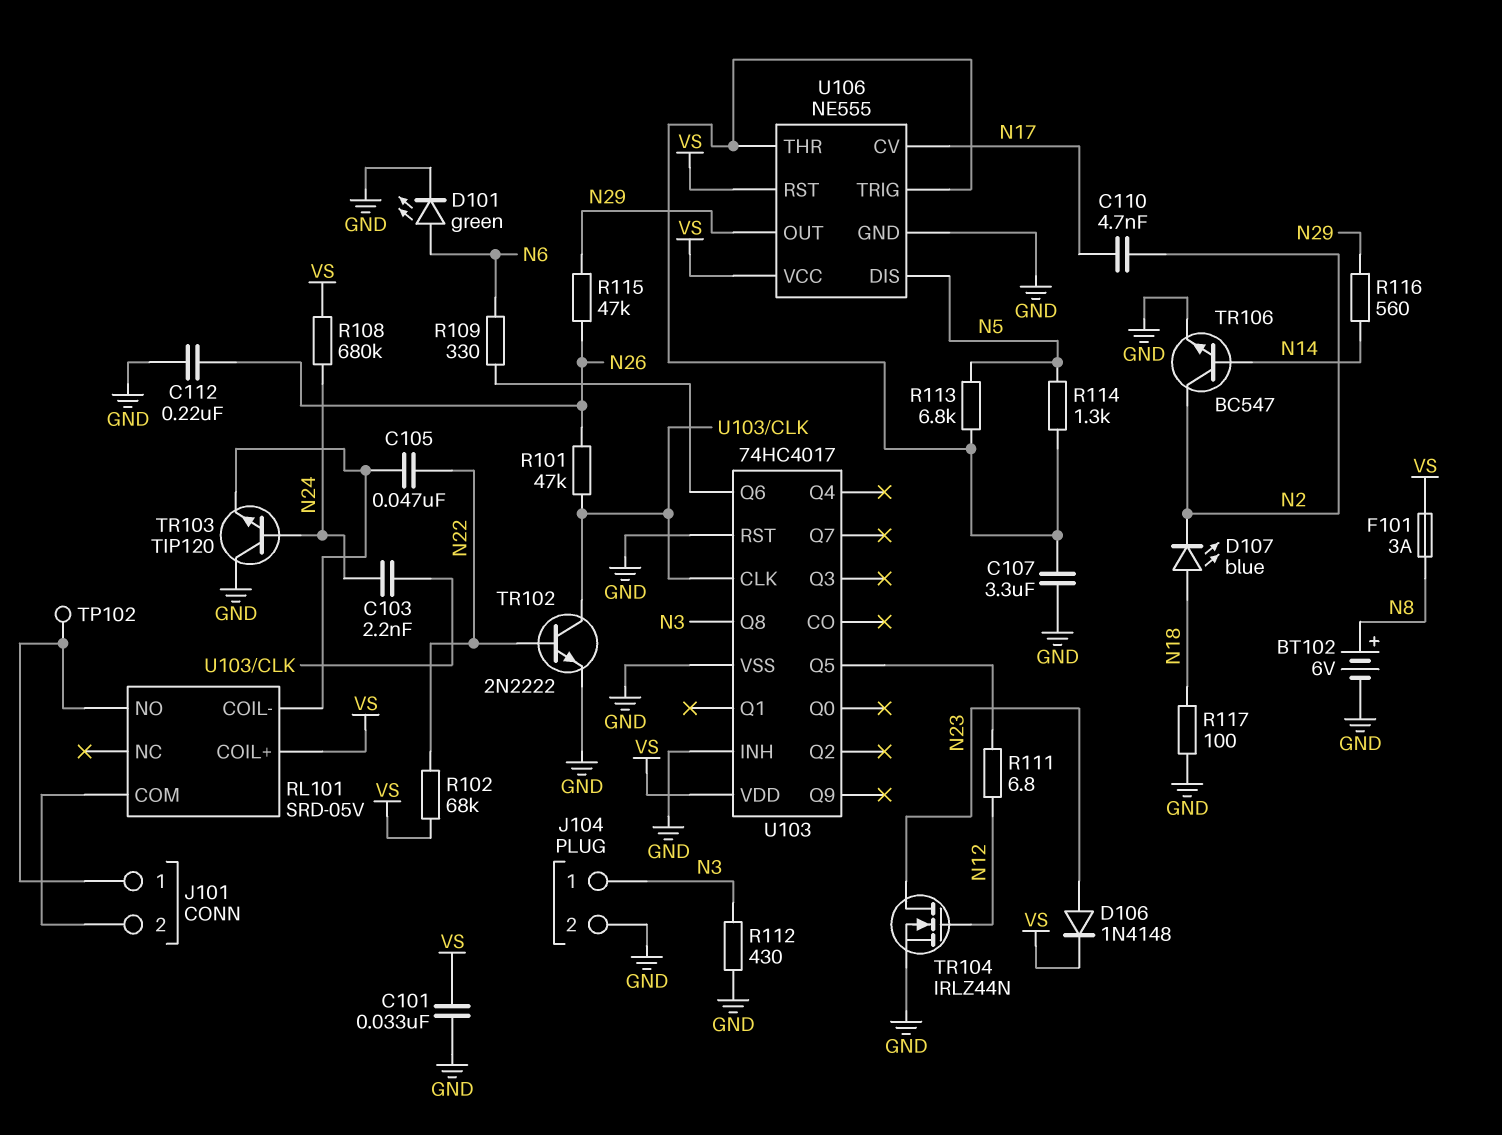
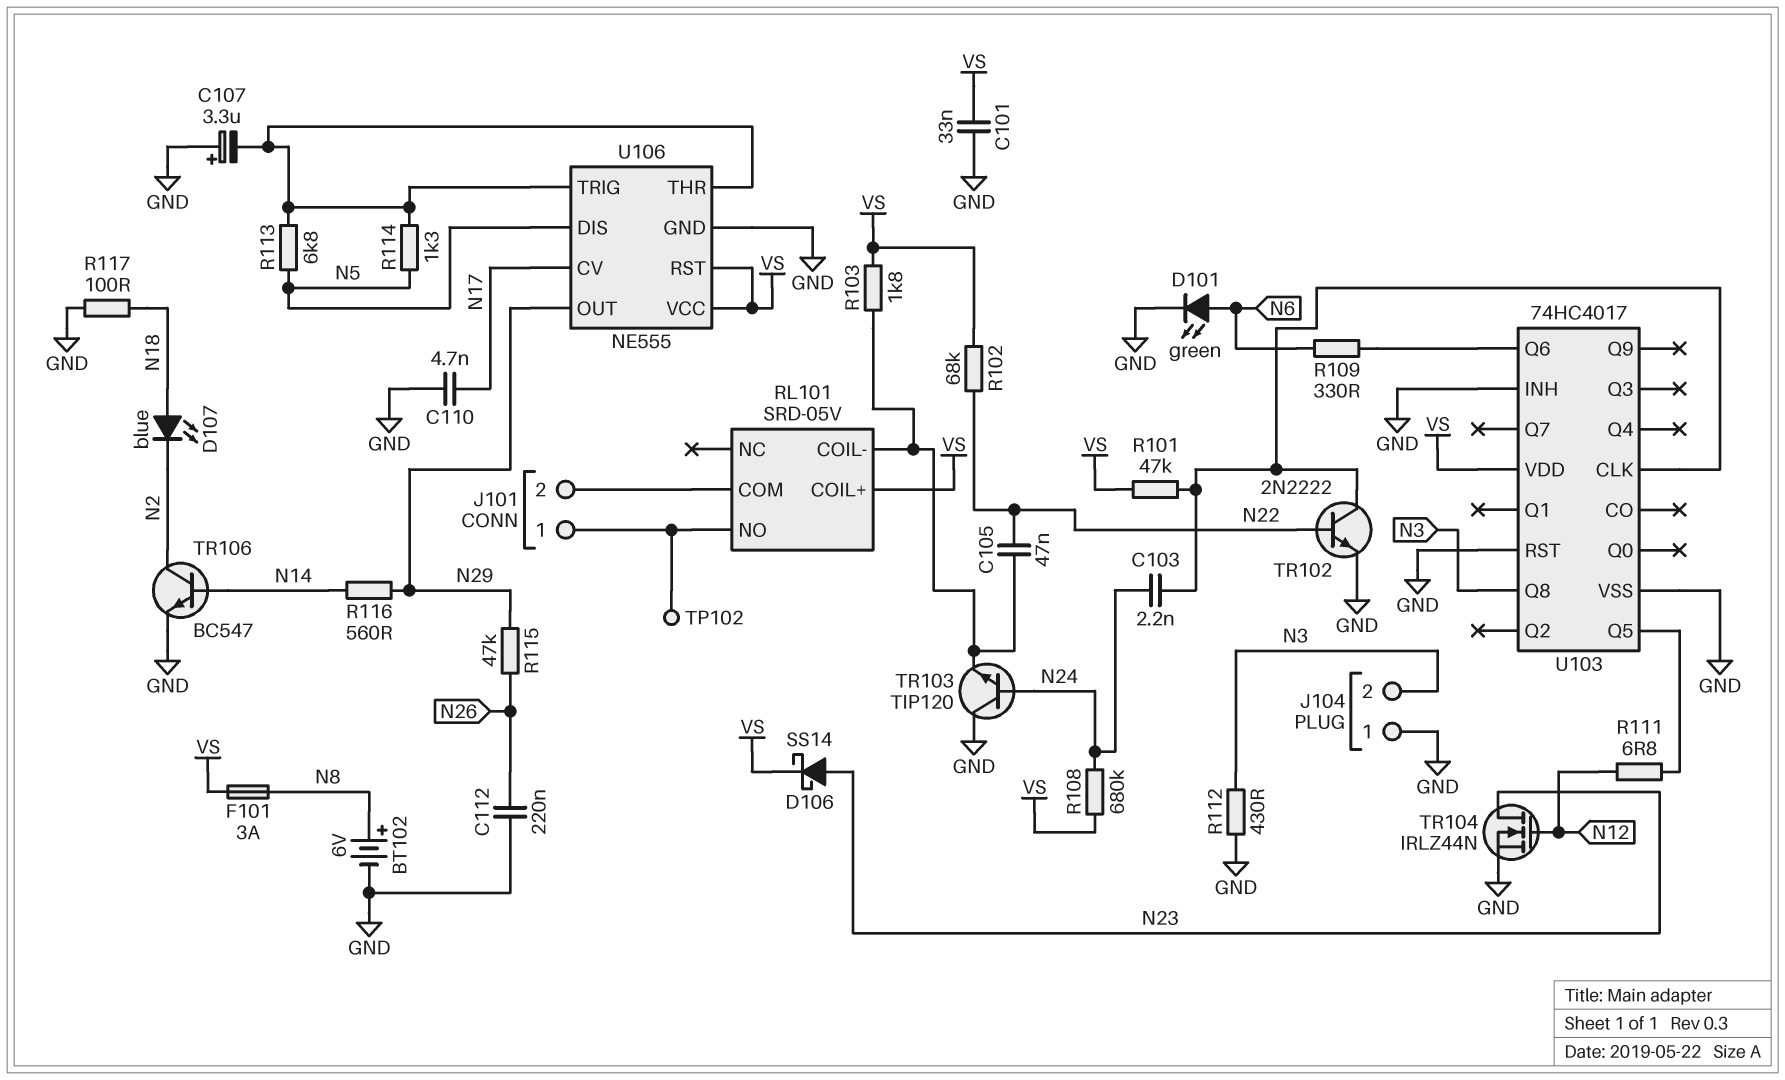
C107: 3.3uF (GND, U106/THR) -> 3.3uF (plus GND, minus U106/THR)
C110: 4.7nF (N2, N17) -> 4.7nF (GND, N17)
D106: diode 1N4148 (A N23, K VS) -> schottky SS14 (A N23, K VS)
J104 pin 1: N3 -> GND
J104 pin 2: GND -> N3
R101: 47k (N26, U103/CLK) -> 47k (U103/CLK, VS)
R103: none -> 1.8k (RL101/COIL-, VS)

